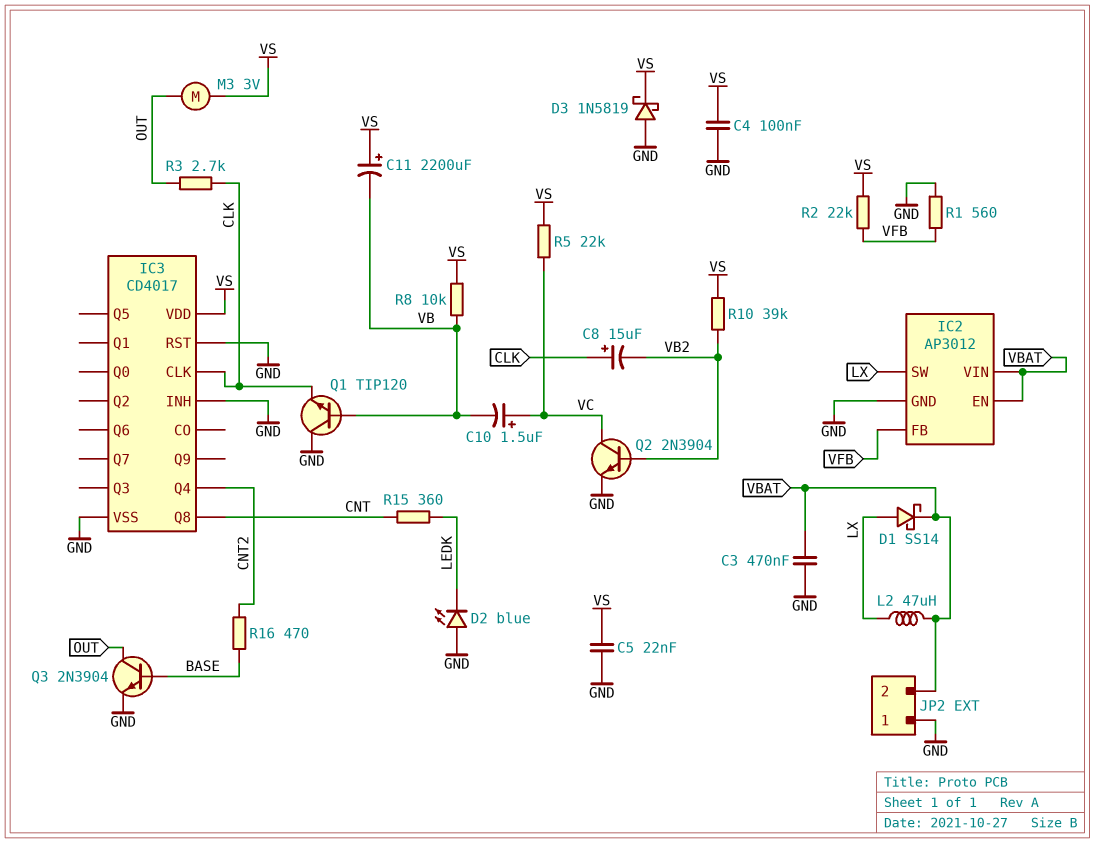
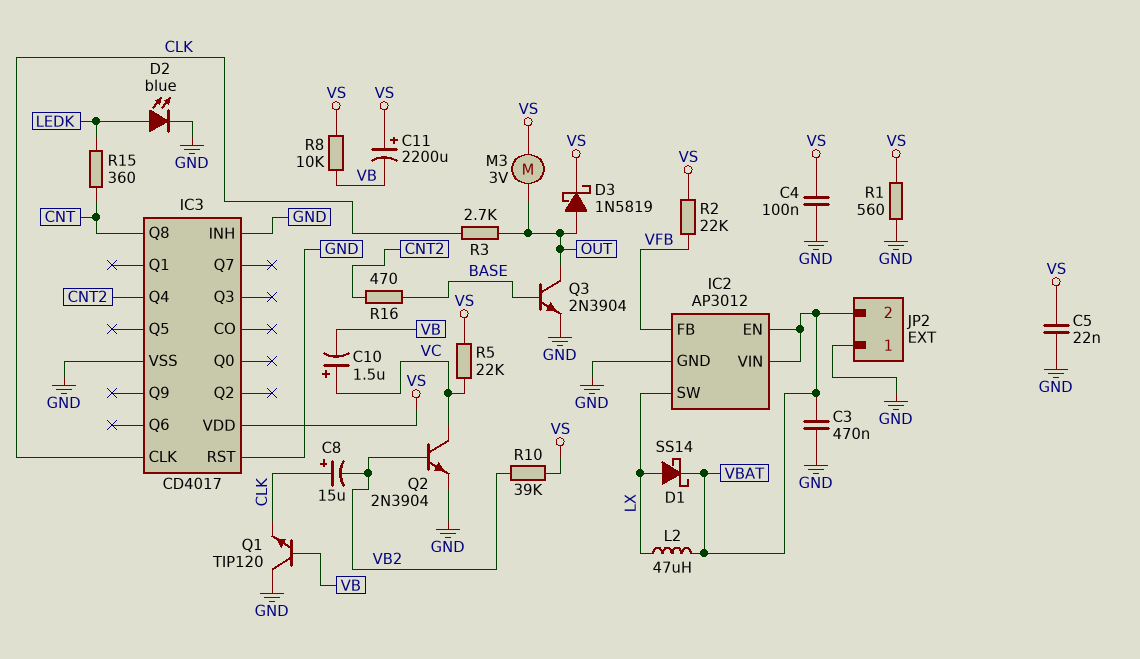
D2: LED blue (A GND, K LEDK) -> LED blue (A LEDK, K GND)
D3: schottky 1N5819 (A GND, K VS) -> schottky 1N5819 (A OUT, K VS)
R1: 560 (GND, VFB) -> 560 (GND, VS)

